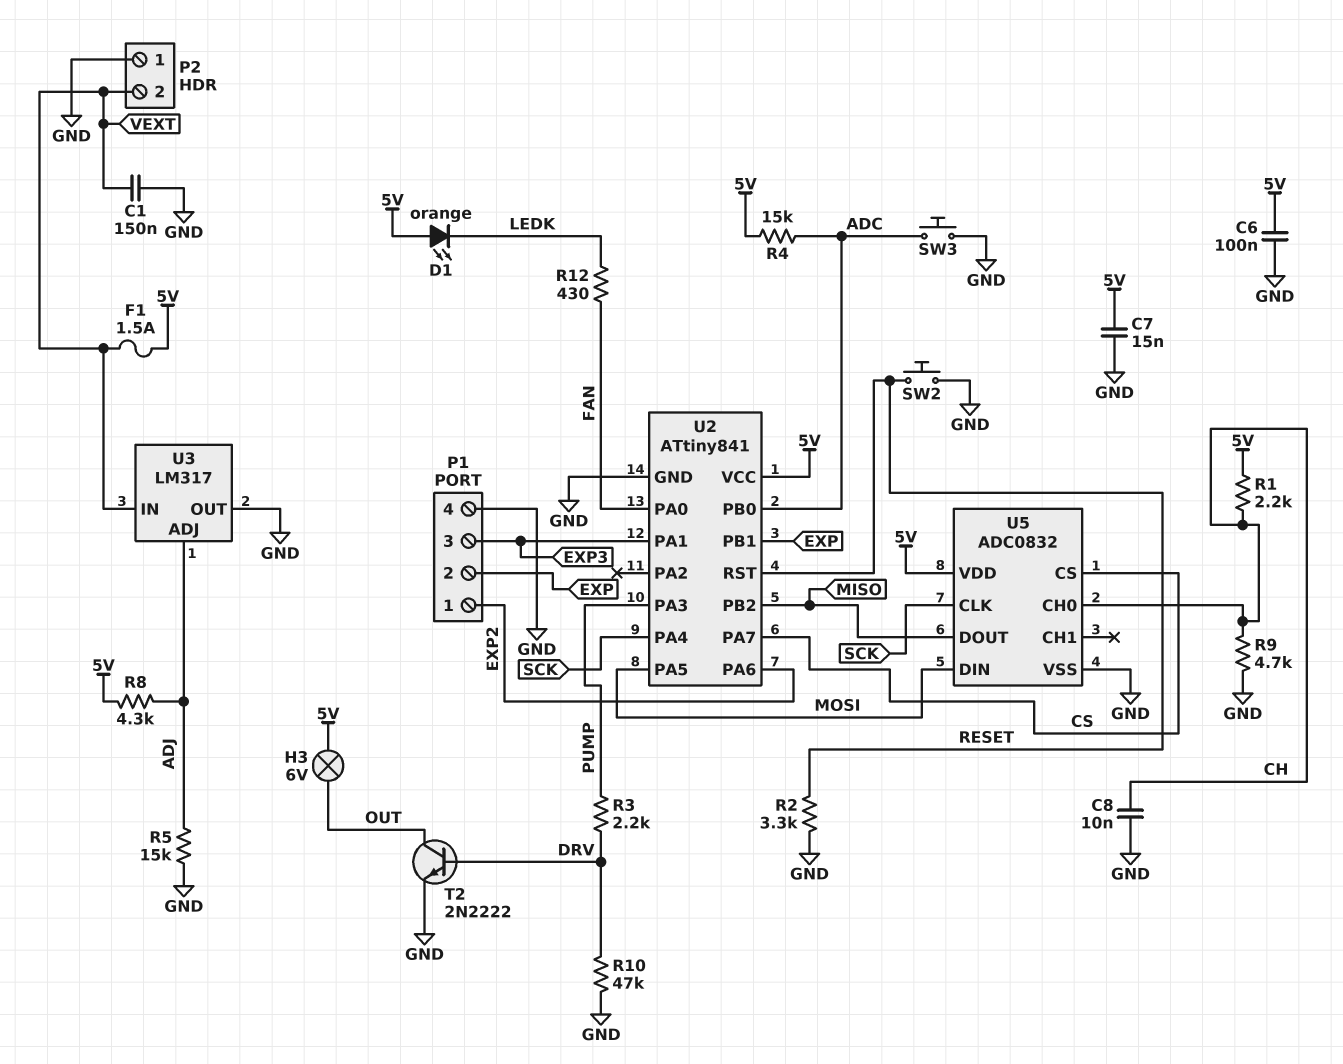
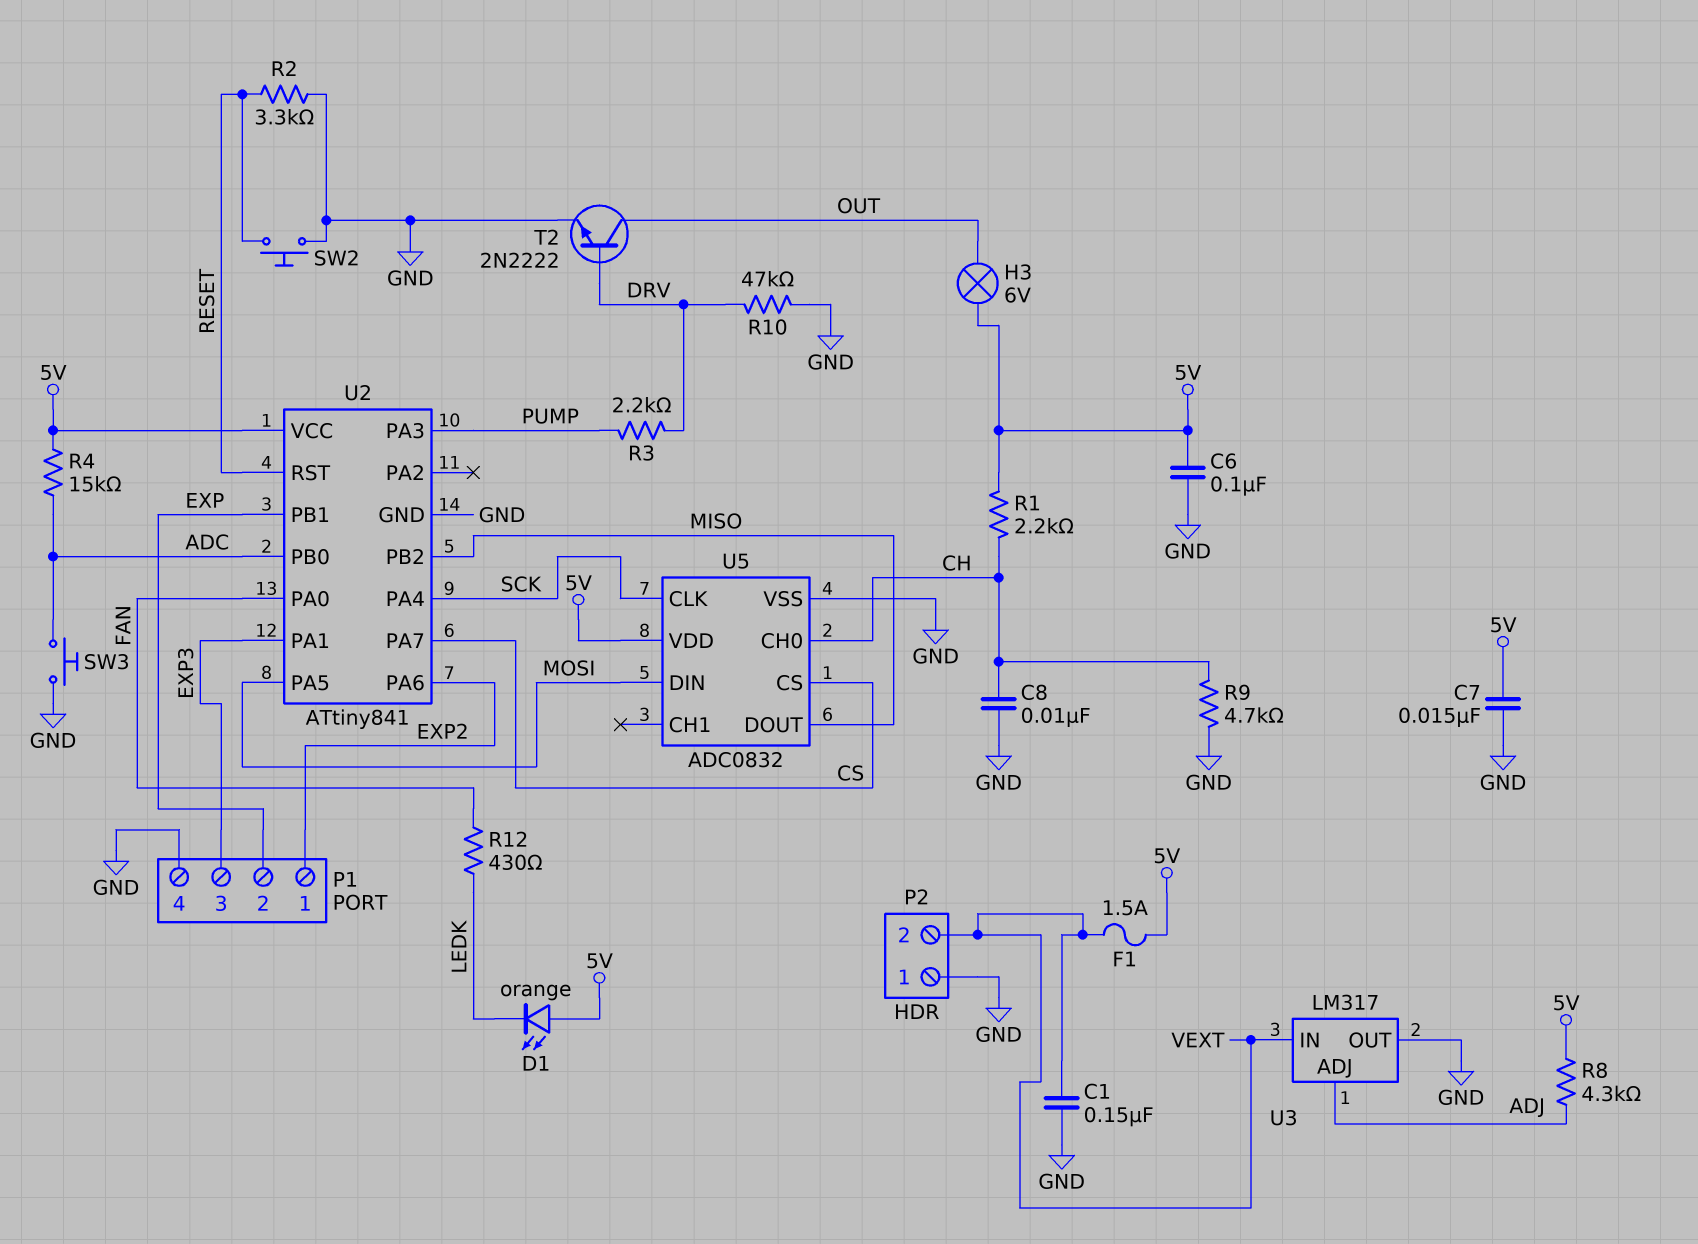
R5: 15k (ADJ, GND) -> none

